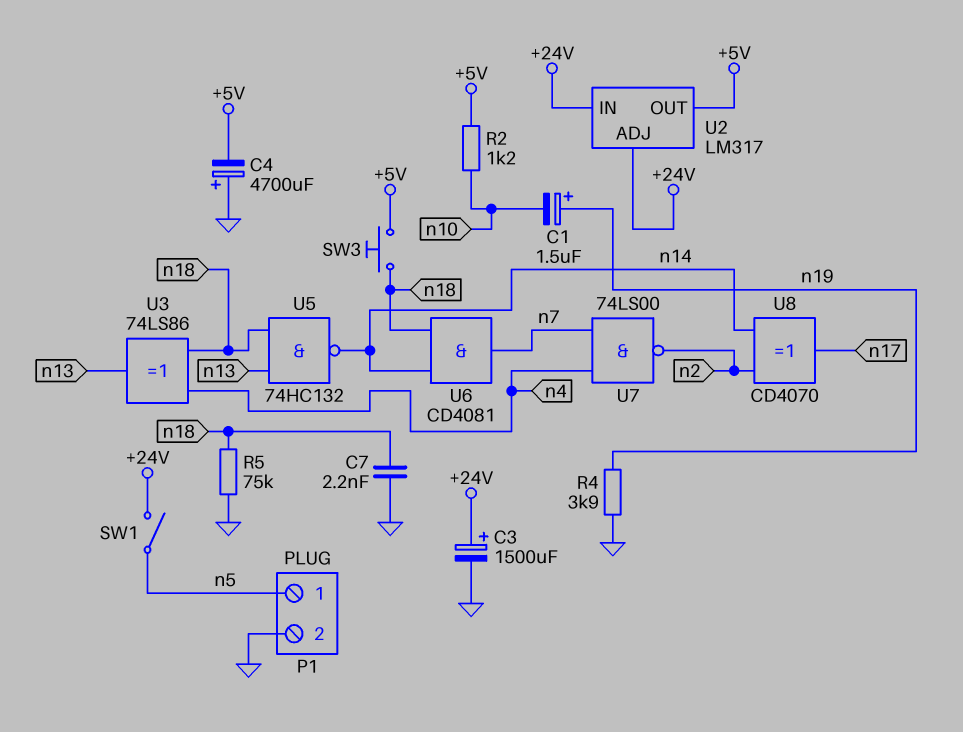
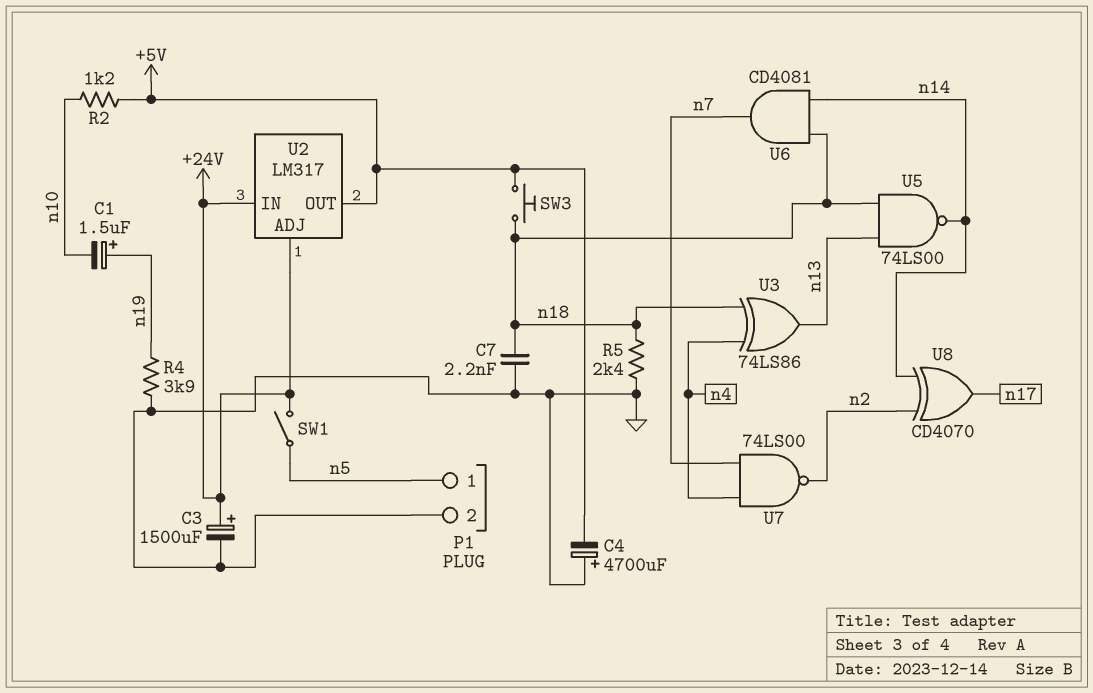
R5: 75k (GND, n18) -> 2.4k (GND, n18)
U5: NAND 74HC132 (in n13, in n18, out n14) -> NAND 74LS00 (in n13, in n18, out n14)

